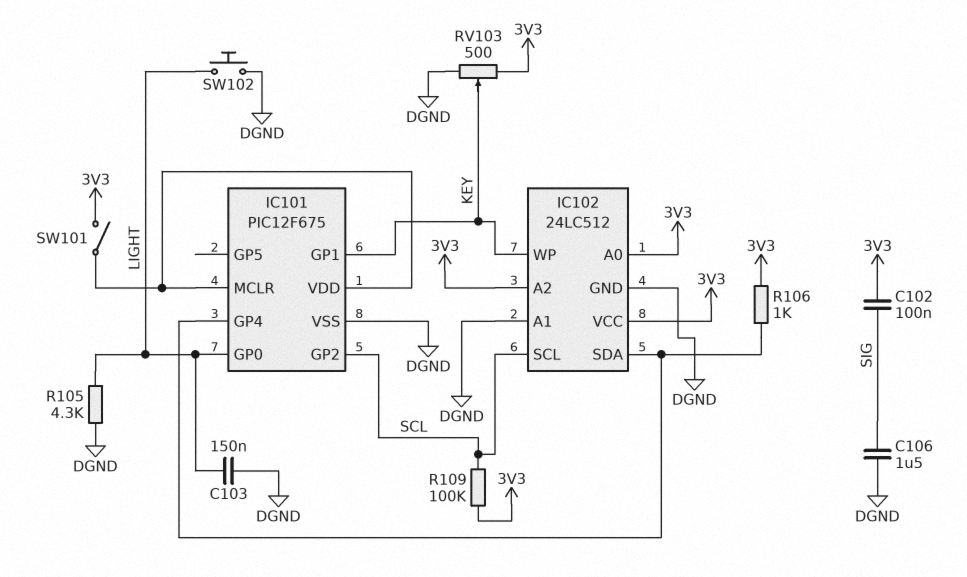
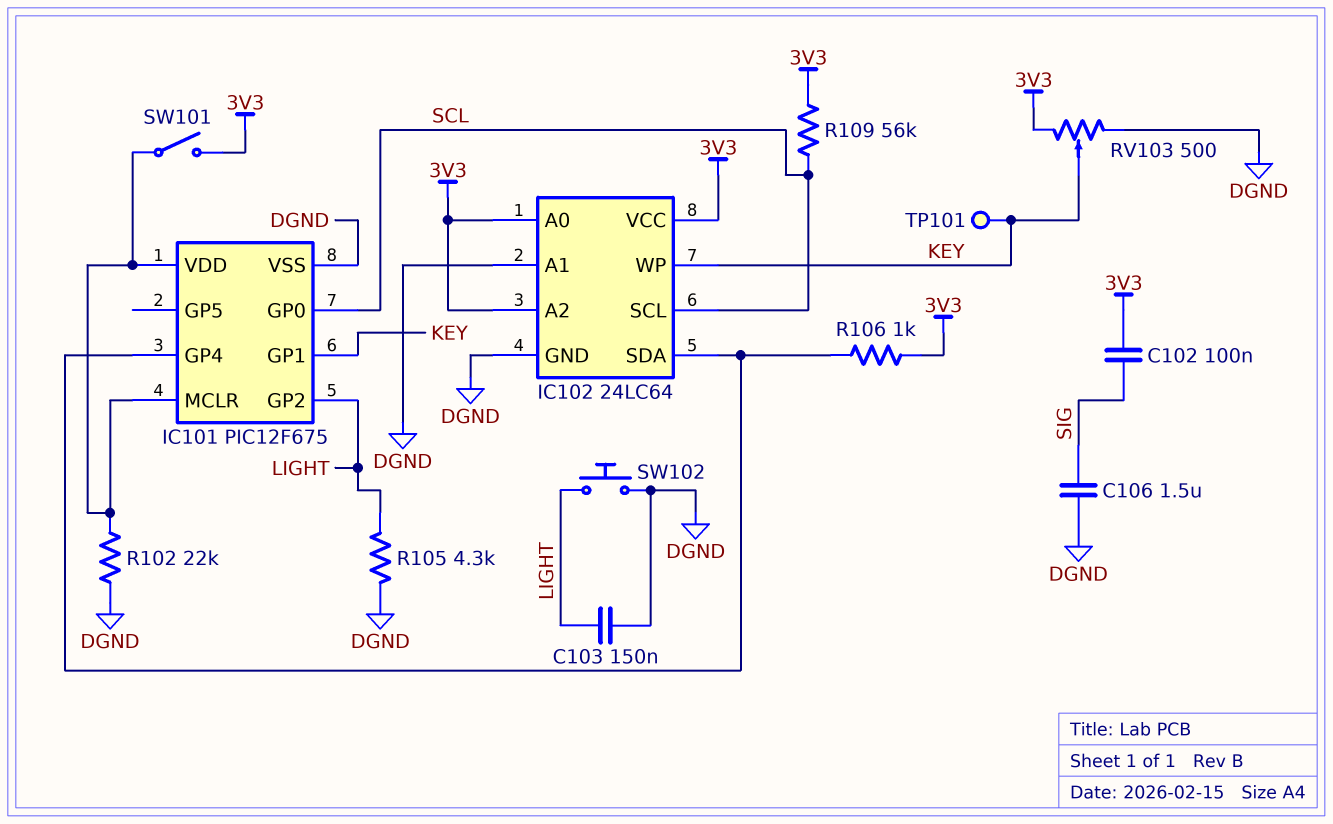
IC101 pin GP0: LIGHT -> SCL
IC101 pin GP2: SCL -> LIGHT
IC102: 24LC512 -> 24LC64
R102: none -> 22k (DGND, IC101/MCLR)
R109: 100k (3V3, SCL) -> 56k (3V3, SCL)
TP101: none -> test point (KEY)

